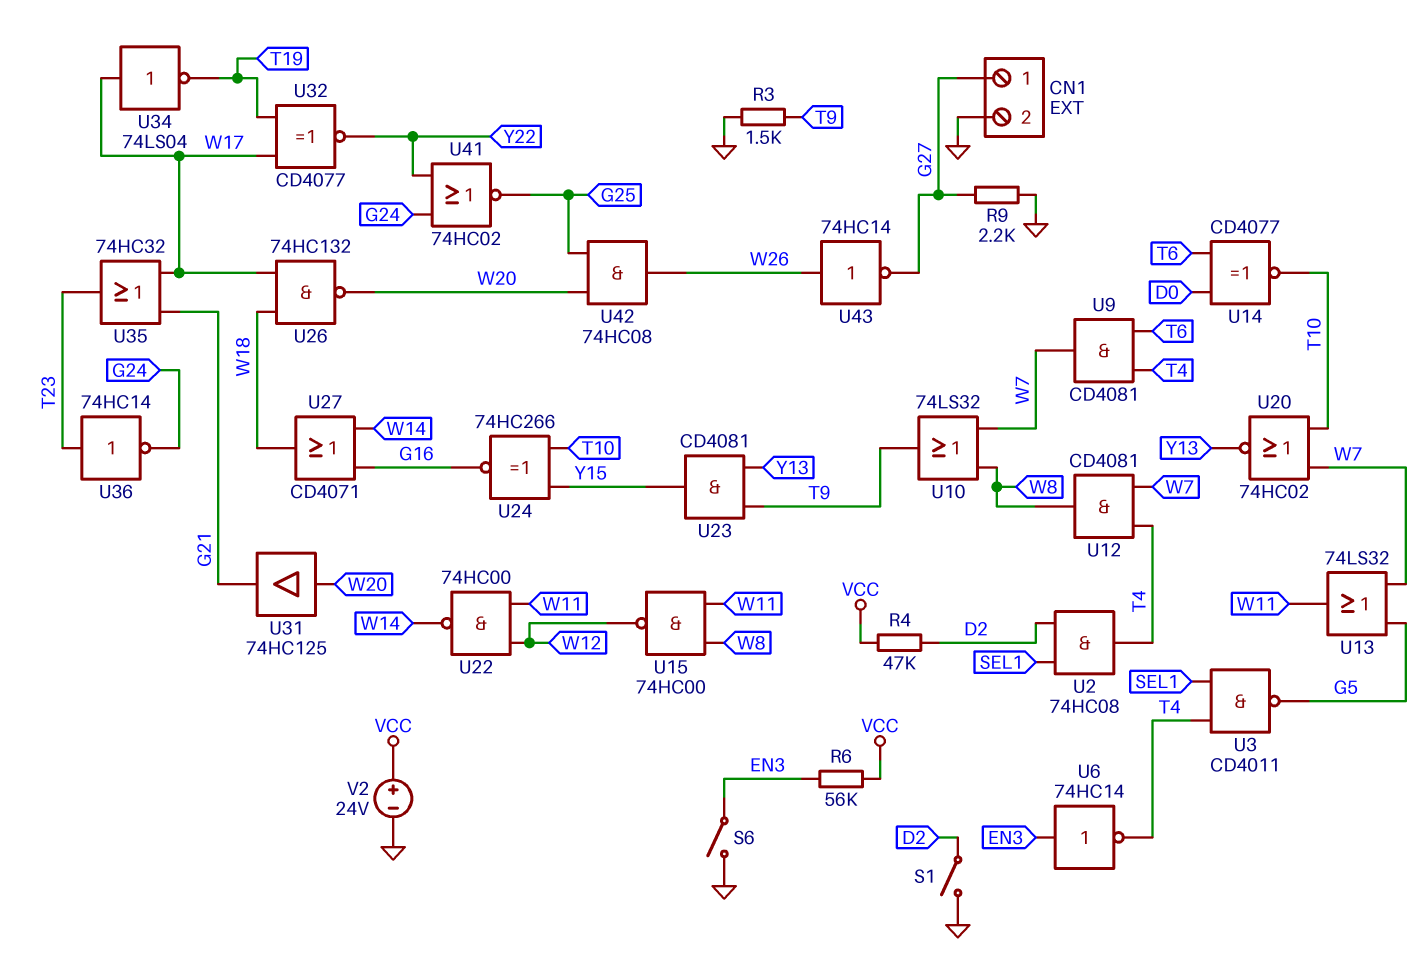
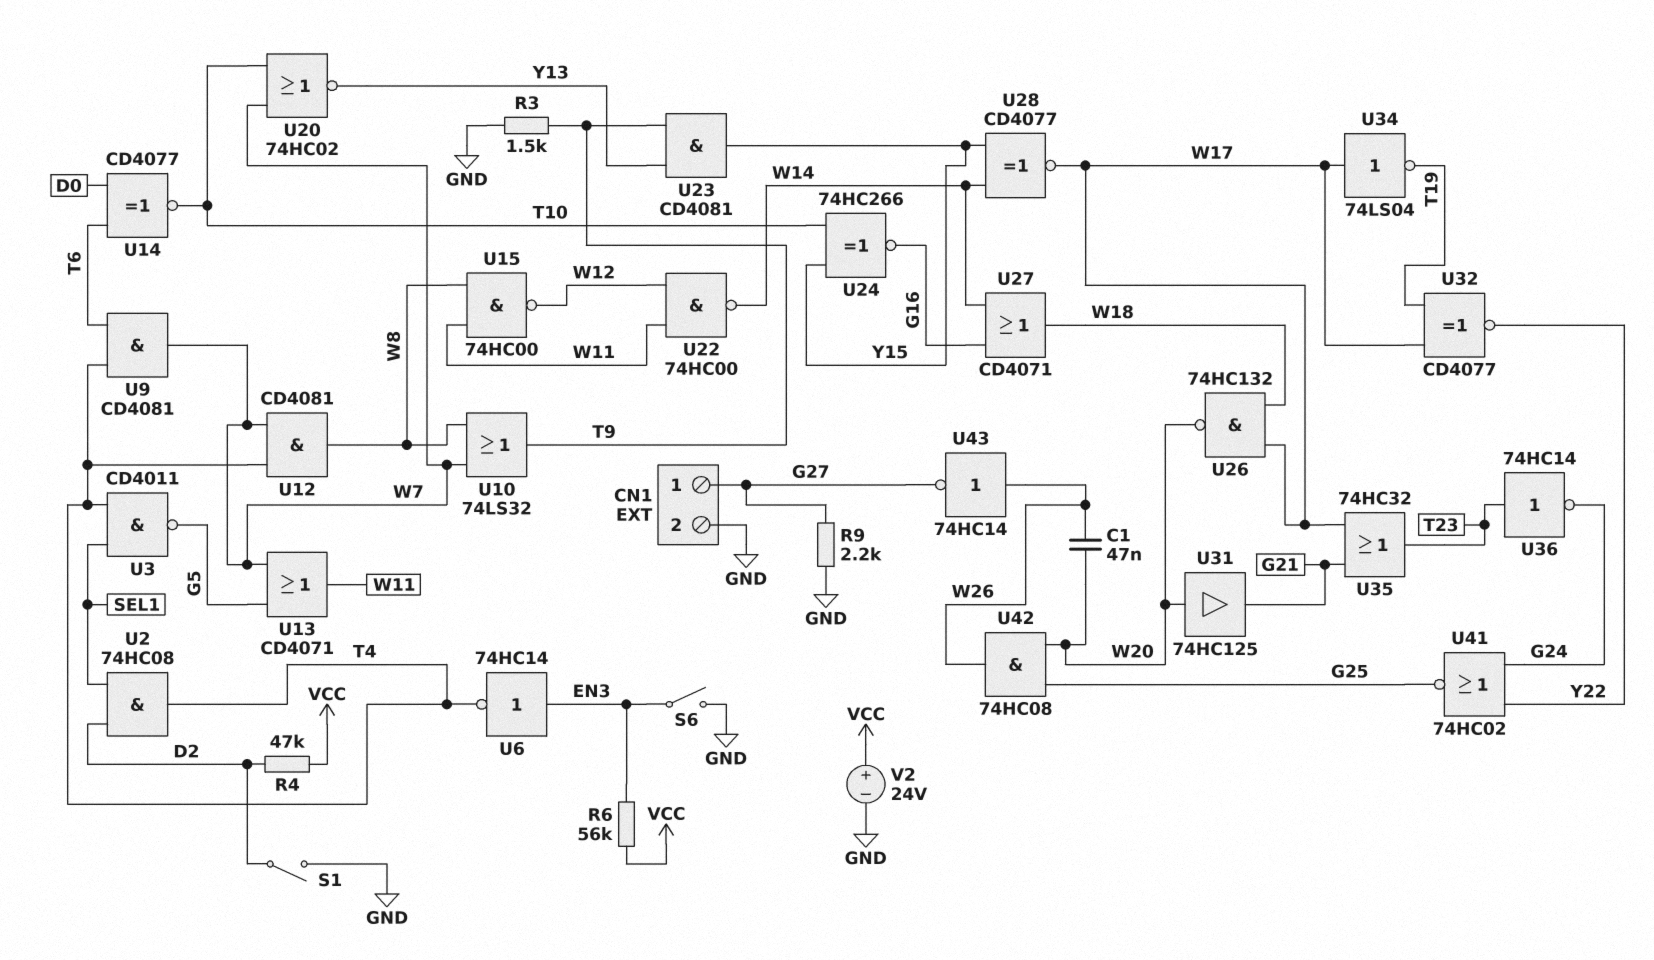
C1: none -> 47nF (W20, W26)
U13: OR 74LS32 (in G5, in W7, out W11) -> OR CD4071 (in G5, in W7, out W11)
U28: none -> XNOR CD4077 (in W14, in Y15, out W17)

